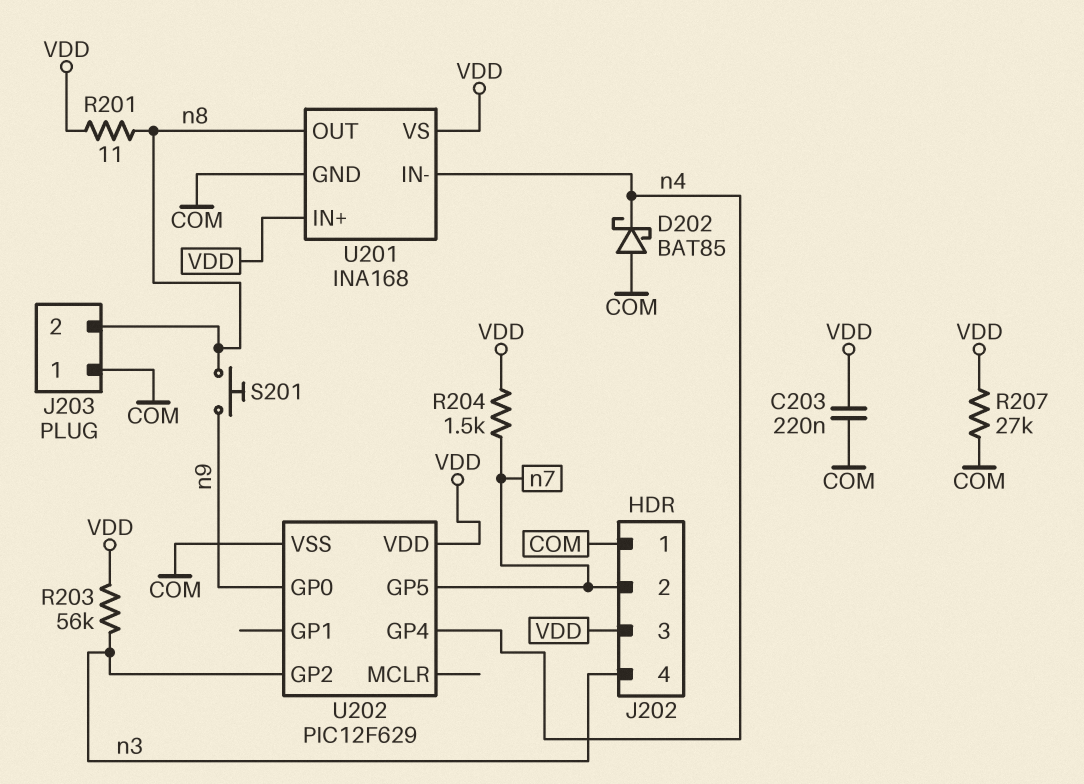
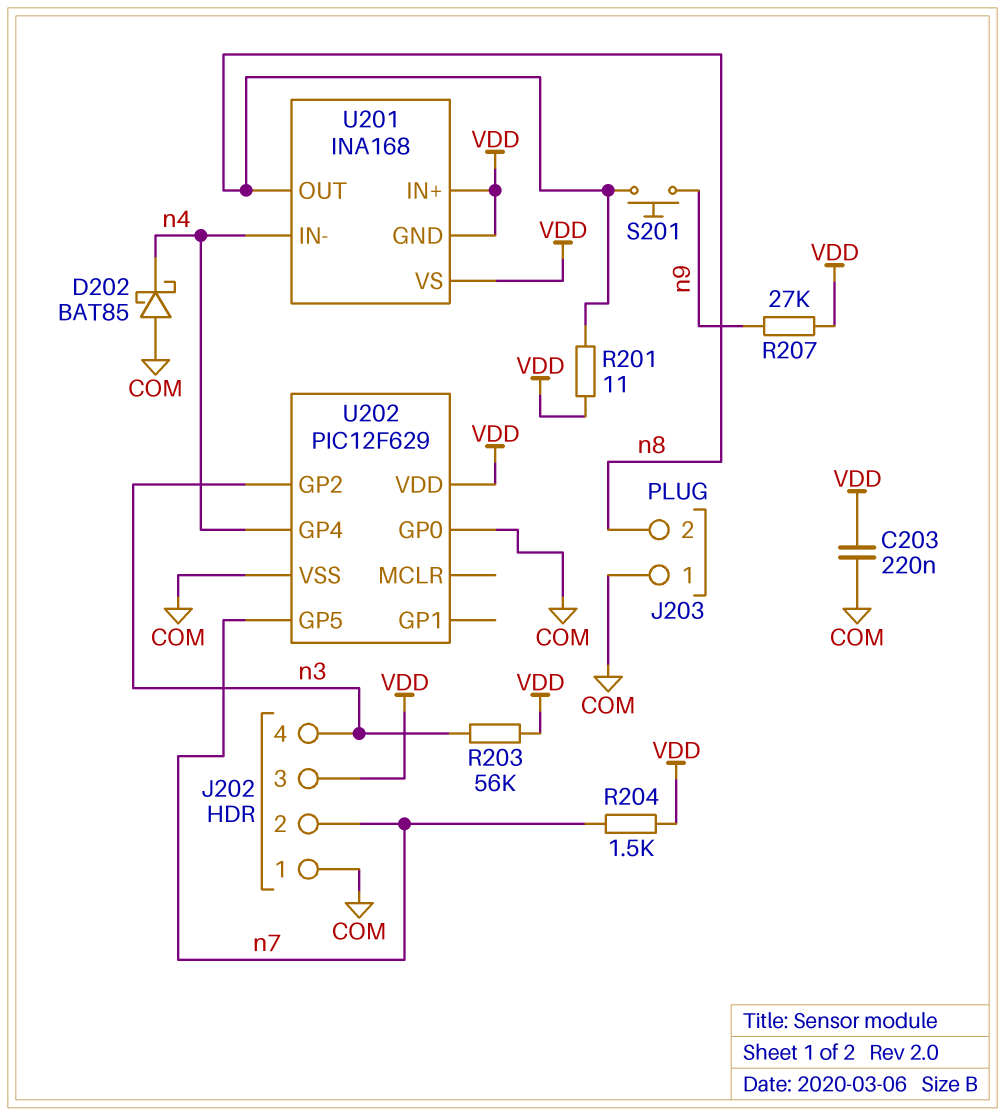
R207: 27k (COM, VDD) -> 27k (VDD, n9)
U201 pin GND: COM -> VDD
U202 pin GP0: n9 -> COM

